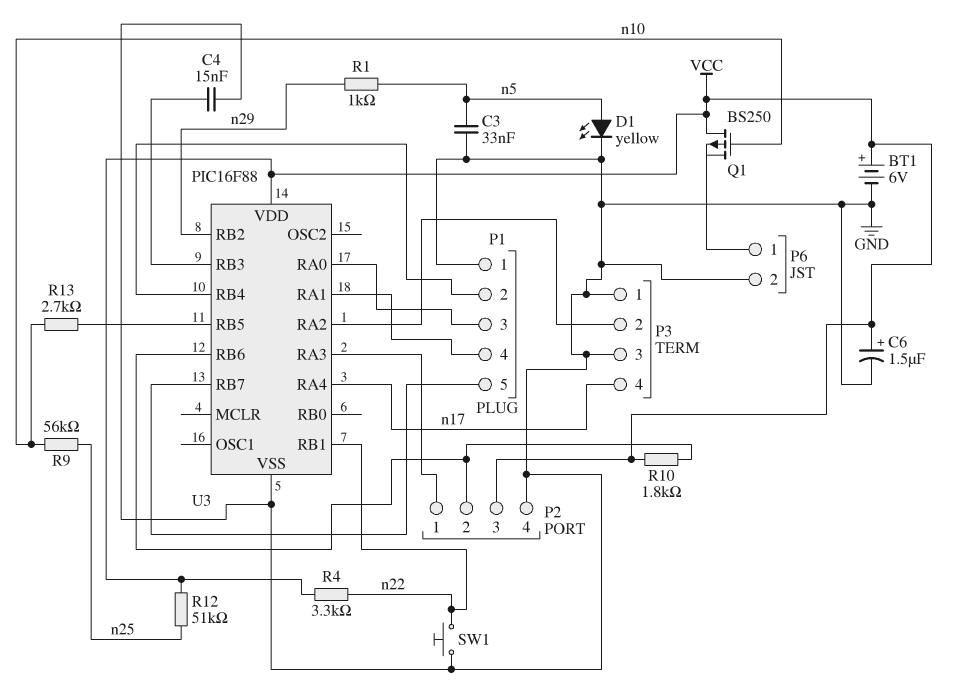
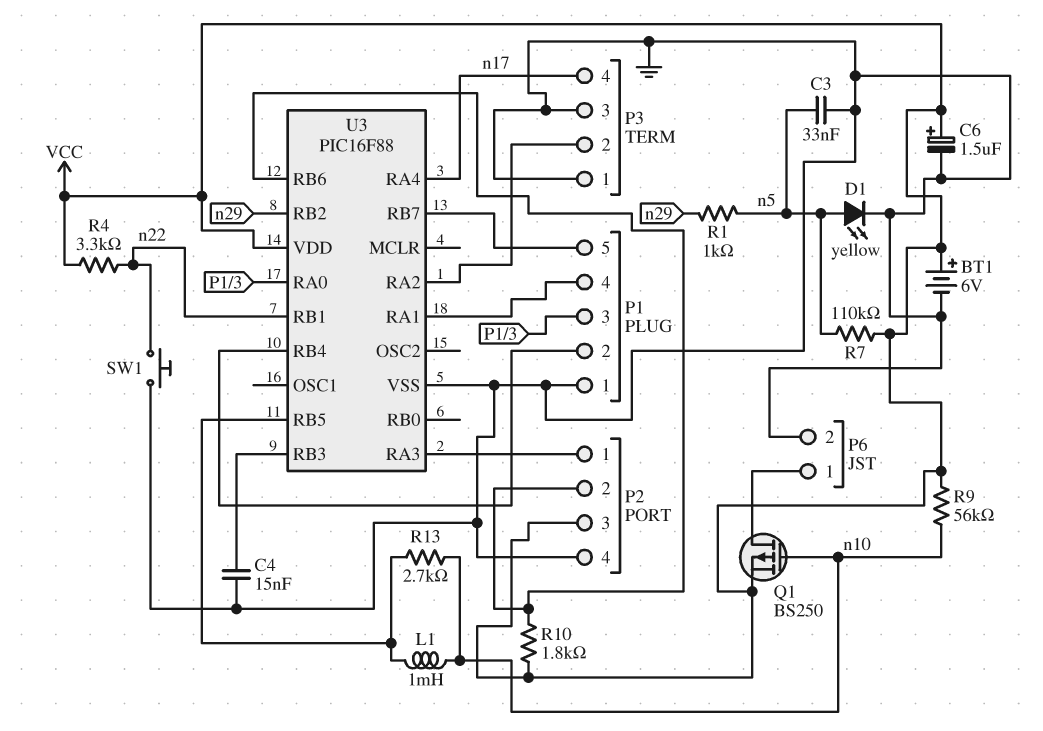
L1: none -> 1mH (U3/RB5, n10)
Q1: PMOS BS250 (G n10, D VCC, S P6/1) -> PMOS BS250 (G n10, D P6/1, S VCC)
R7: none -> 110k (VCC, n5)
R9: 56k (n10, n25) -> 56k (VCC, n10)
R12: 51k (VCC, n25) -> none

